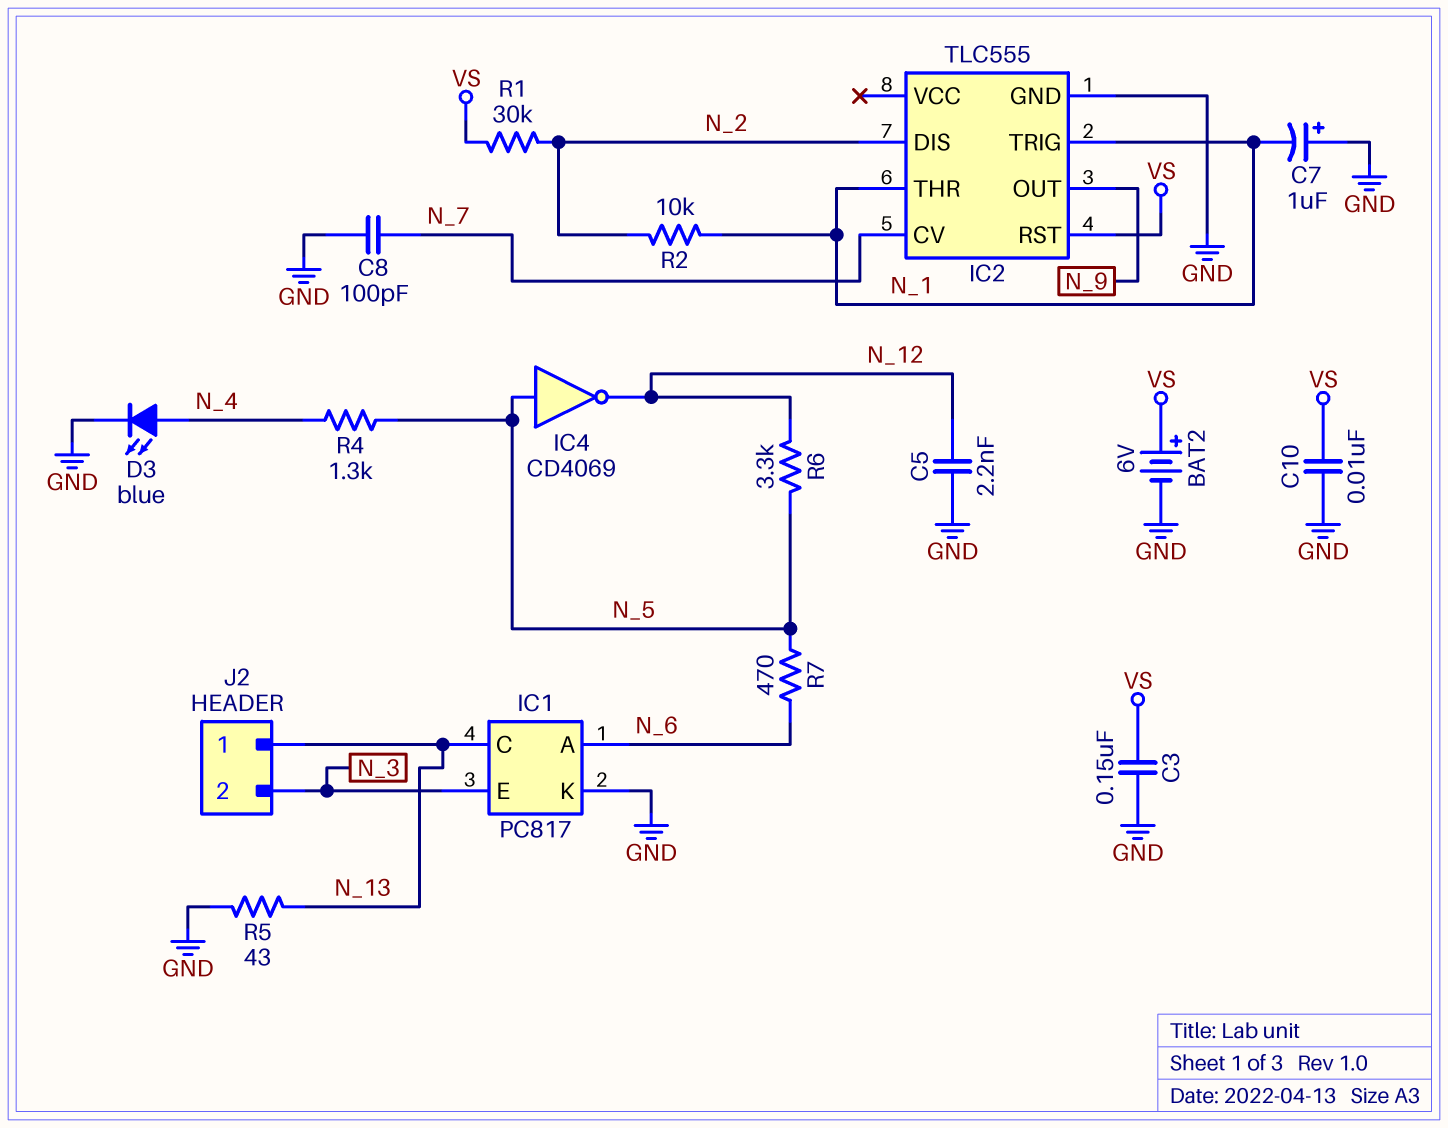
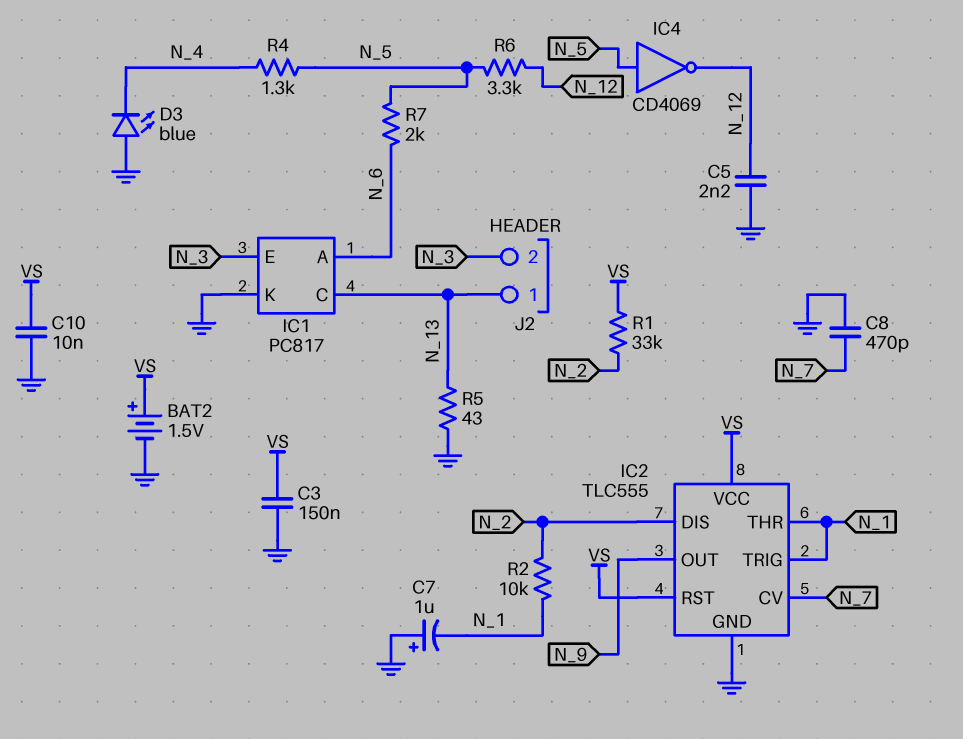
BAT2: 6V (plus VS, minus GND) -> 1.5V (plus VS, minus GND)
C8: 100pF (GND, N_7) -> 470pF (GND, N_7)
D3: LED blue (A N_4, K GND) -> LED blue (A GND, K N_4)
IC2 pin VCC: none -> VS
R1: 30k (N_2, VS) -> 33k (N_2, VS)
R7: 470 (N_5, N_6) -> 2k (N_5, N_6)

